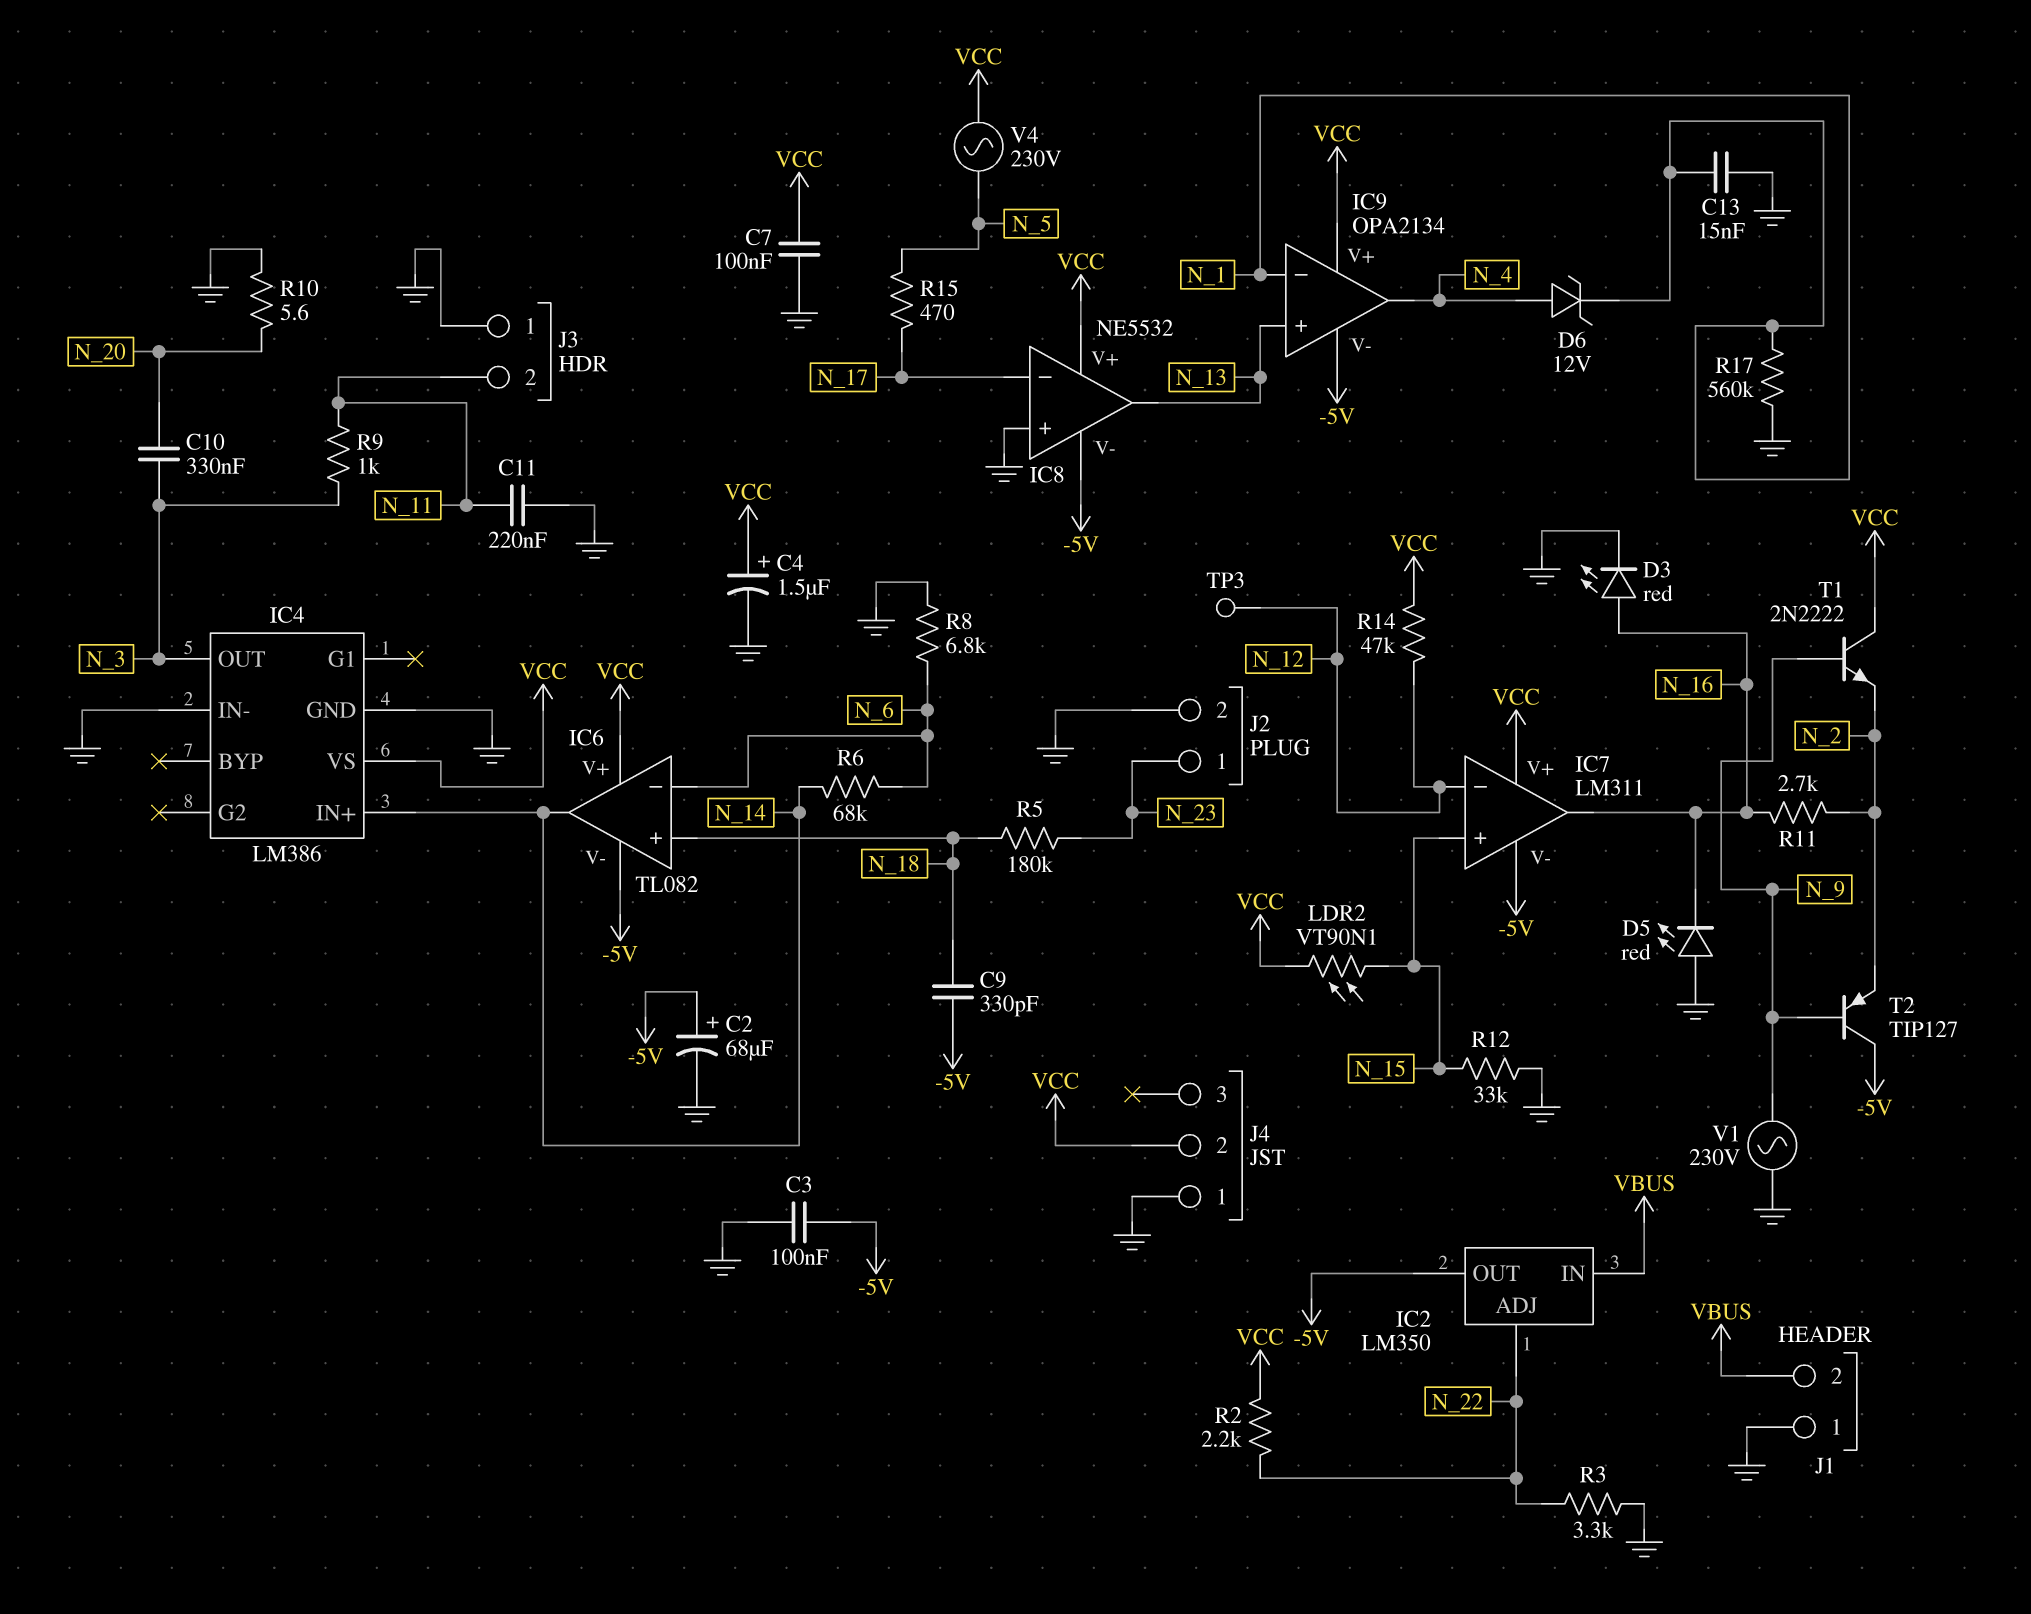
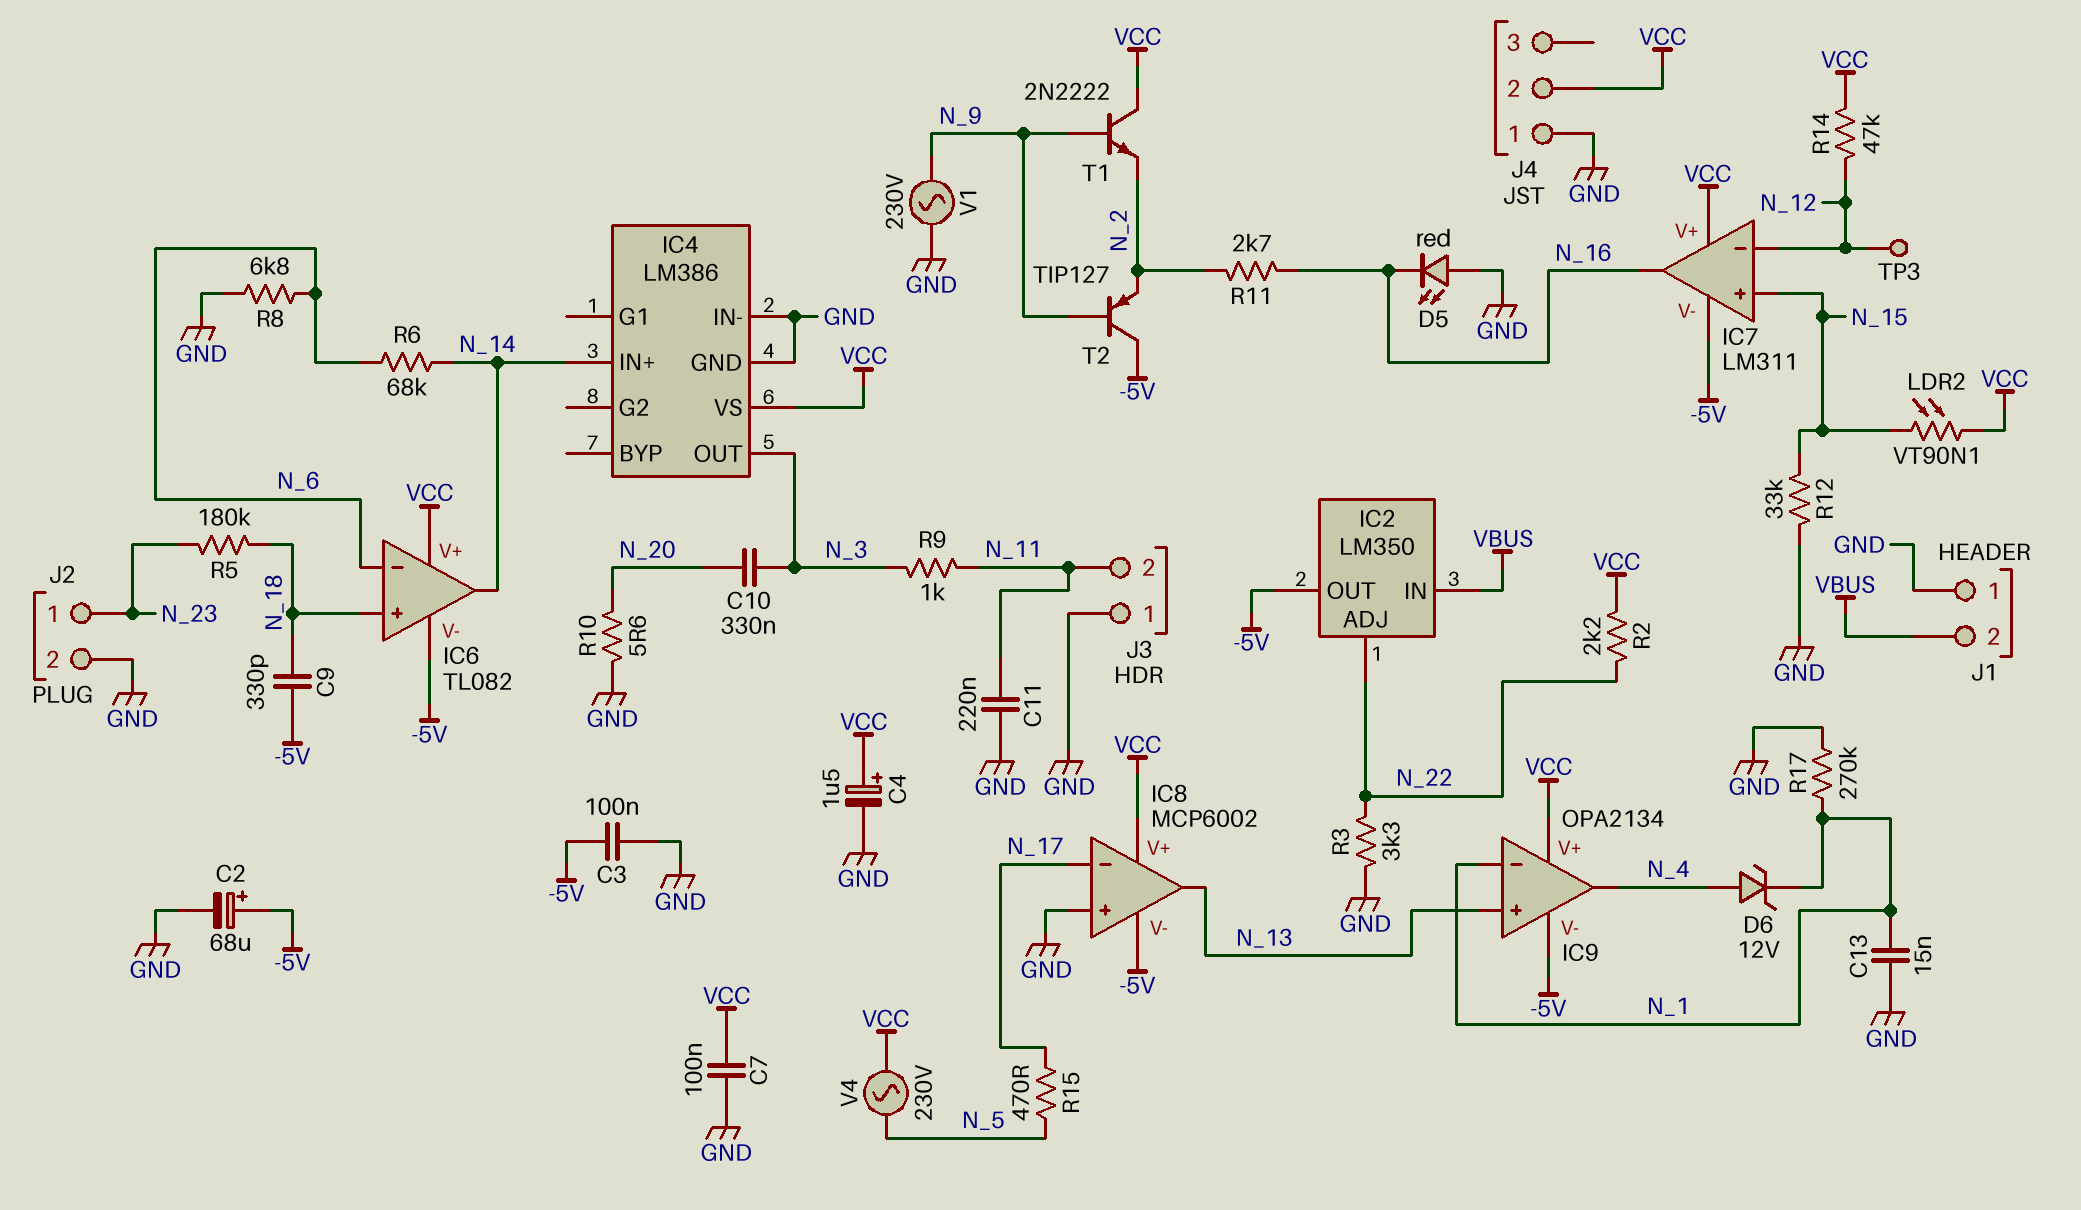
D3: LED red (A N_16, K GND) -> none
IC8: NE5532 -> MCP6002
R17: 560k (GND, N_1) -> 270k (GND, N_1)

